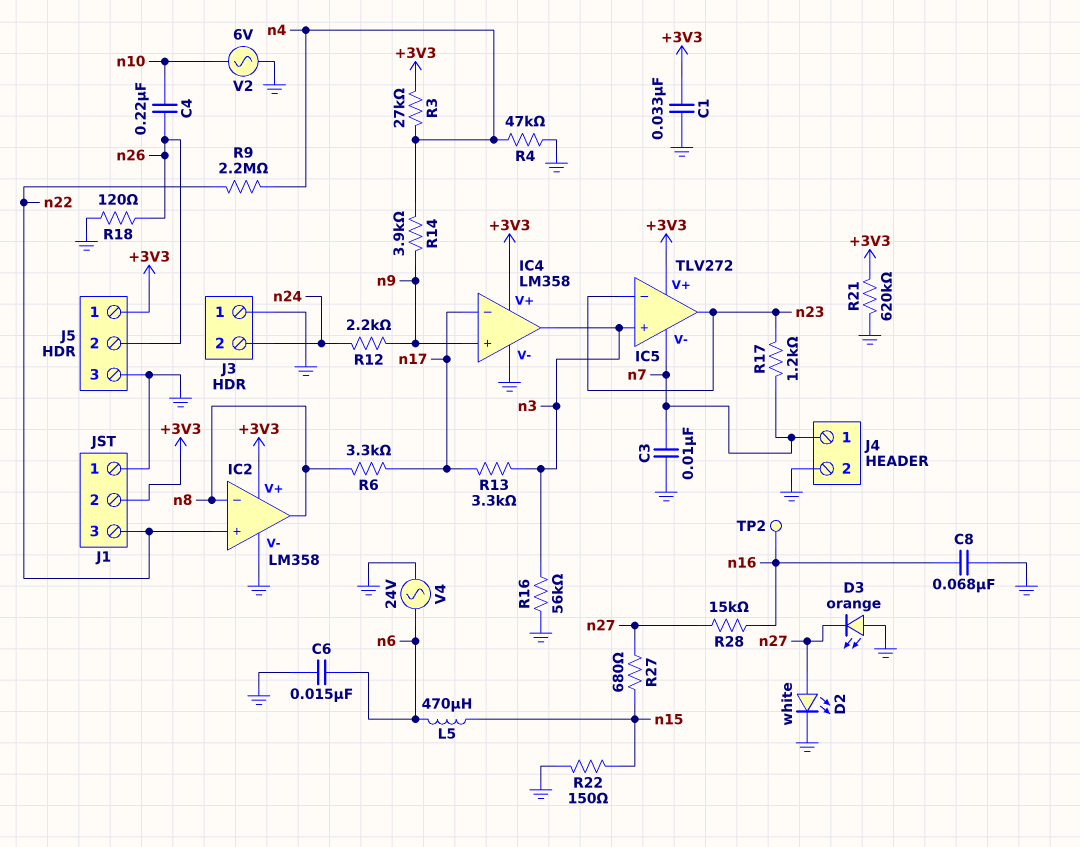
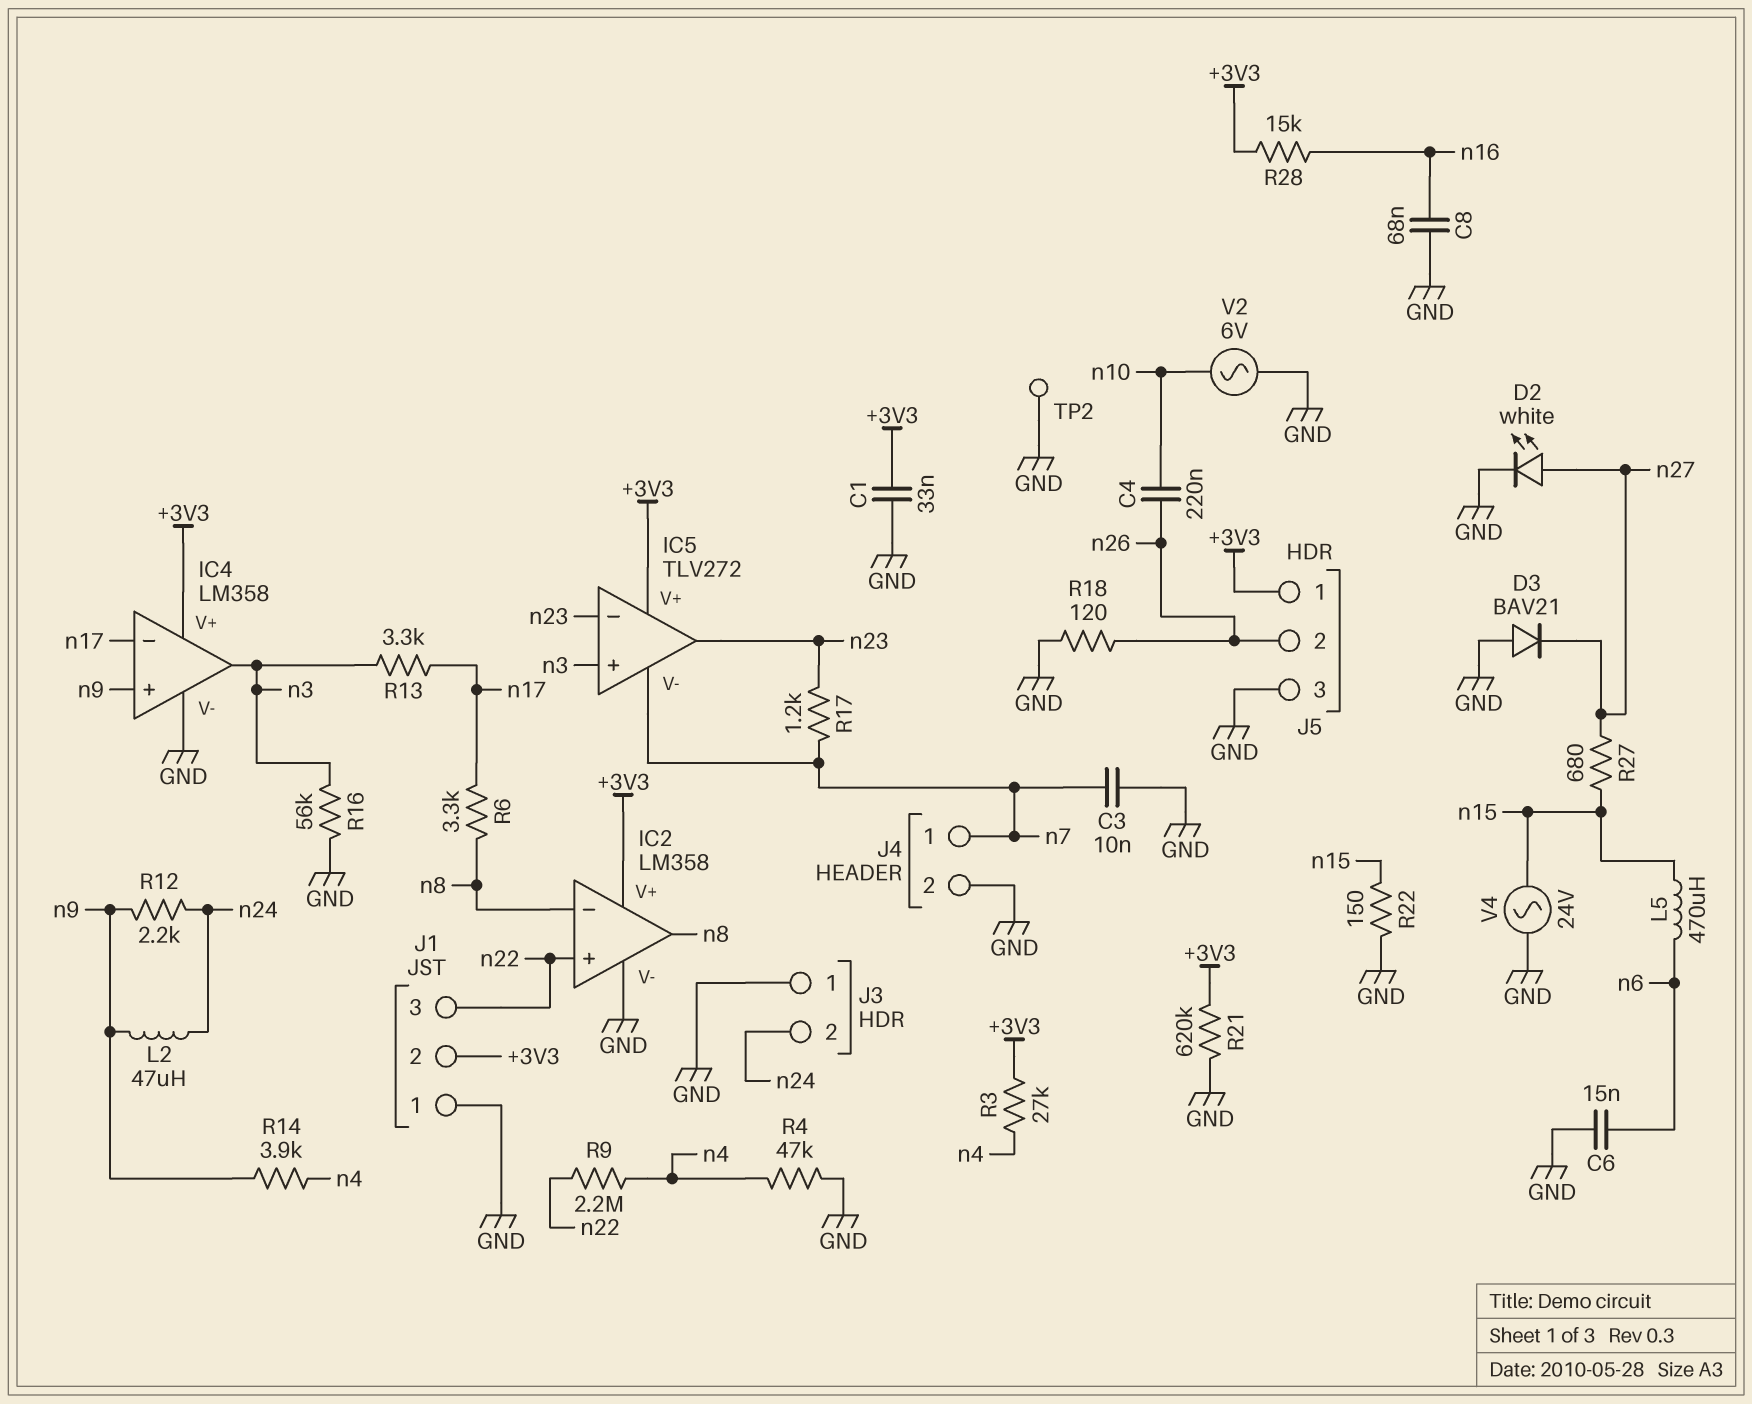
D3: LED orange (A GND, K n27) -> diode BAV21 (A GND, K n27)
L2: none -> 47uH (n9, n24)
R28: 15k (n16, n27) -> 15k (+3V3, n16)
TP2: test point (n16) -> test point (GND)
V4: AC 24V (GND, n6) -> AC 24V (GND, n15)

